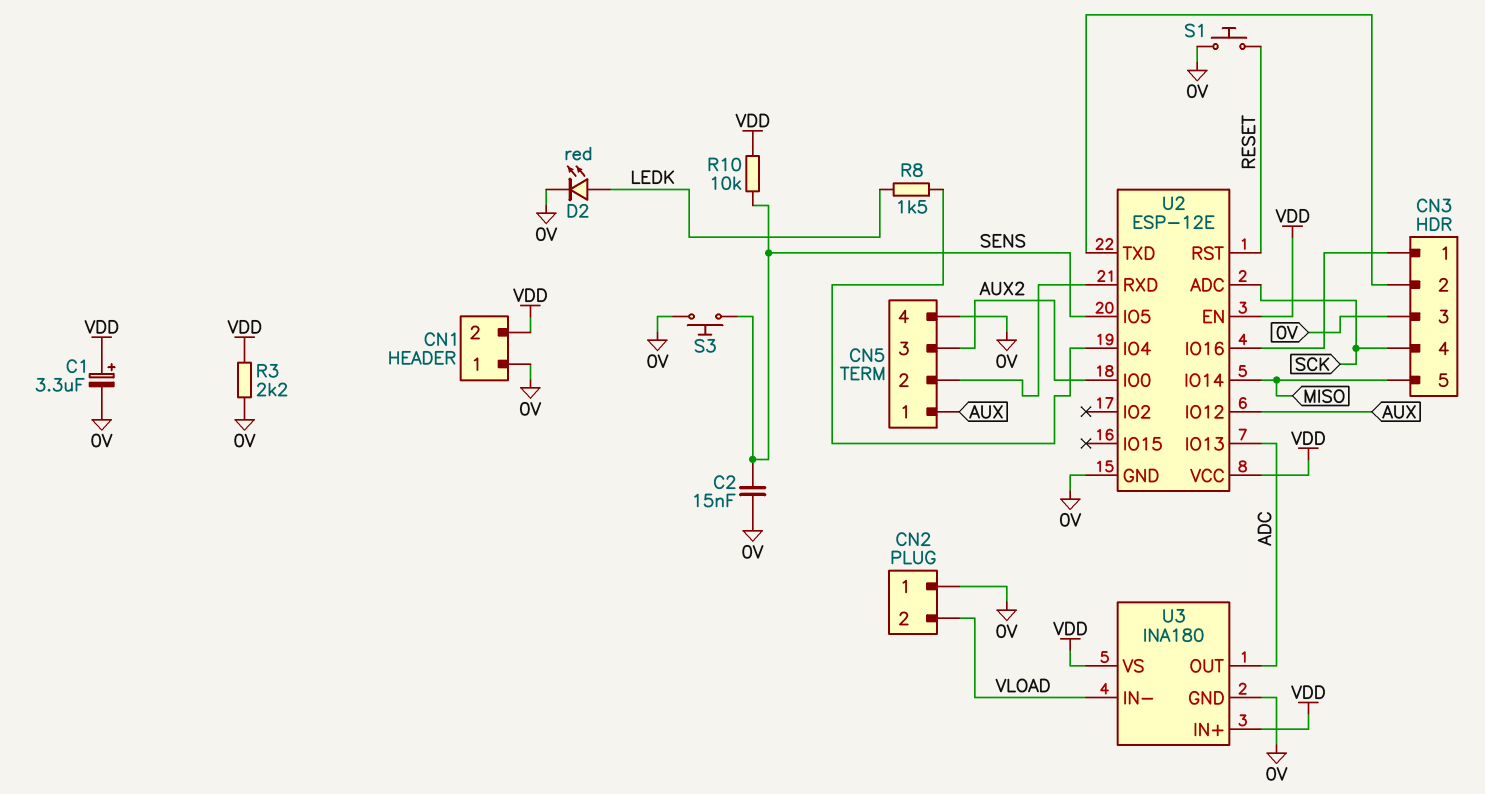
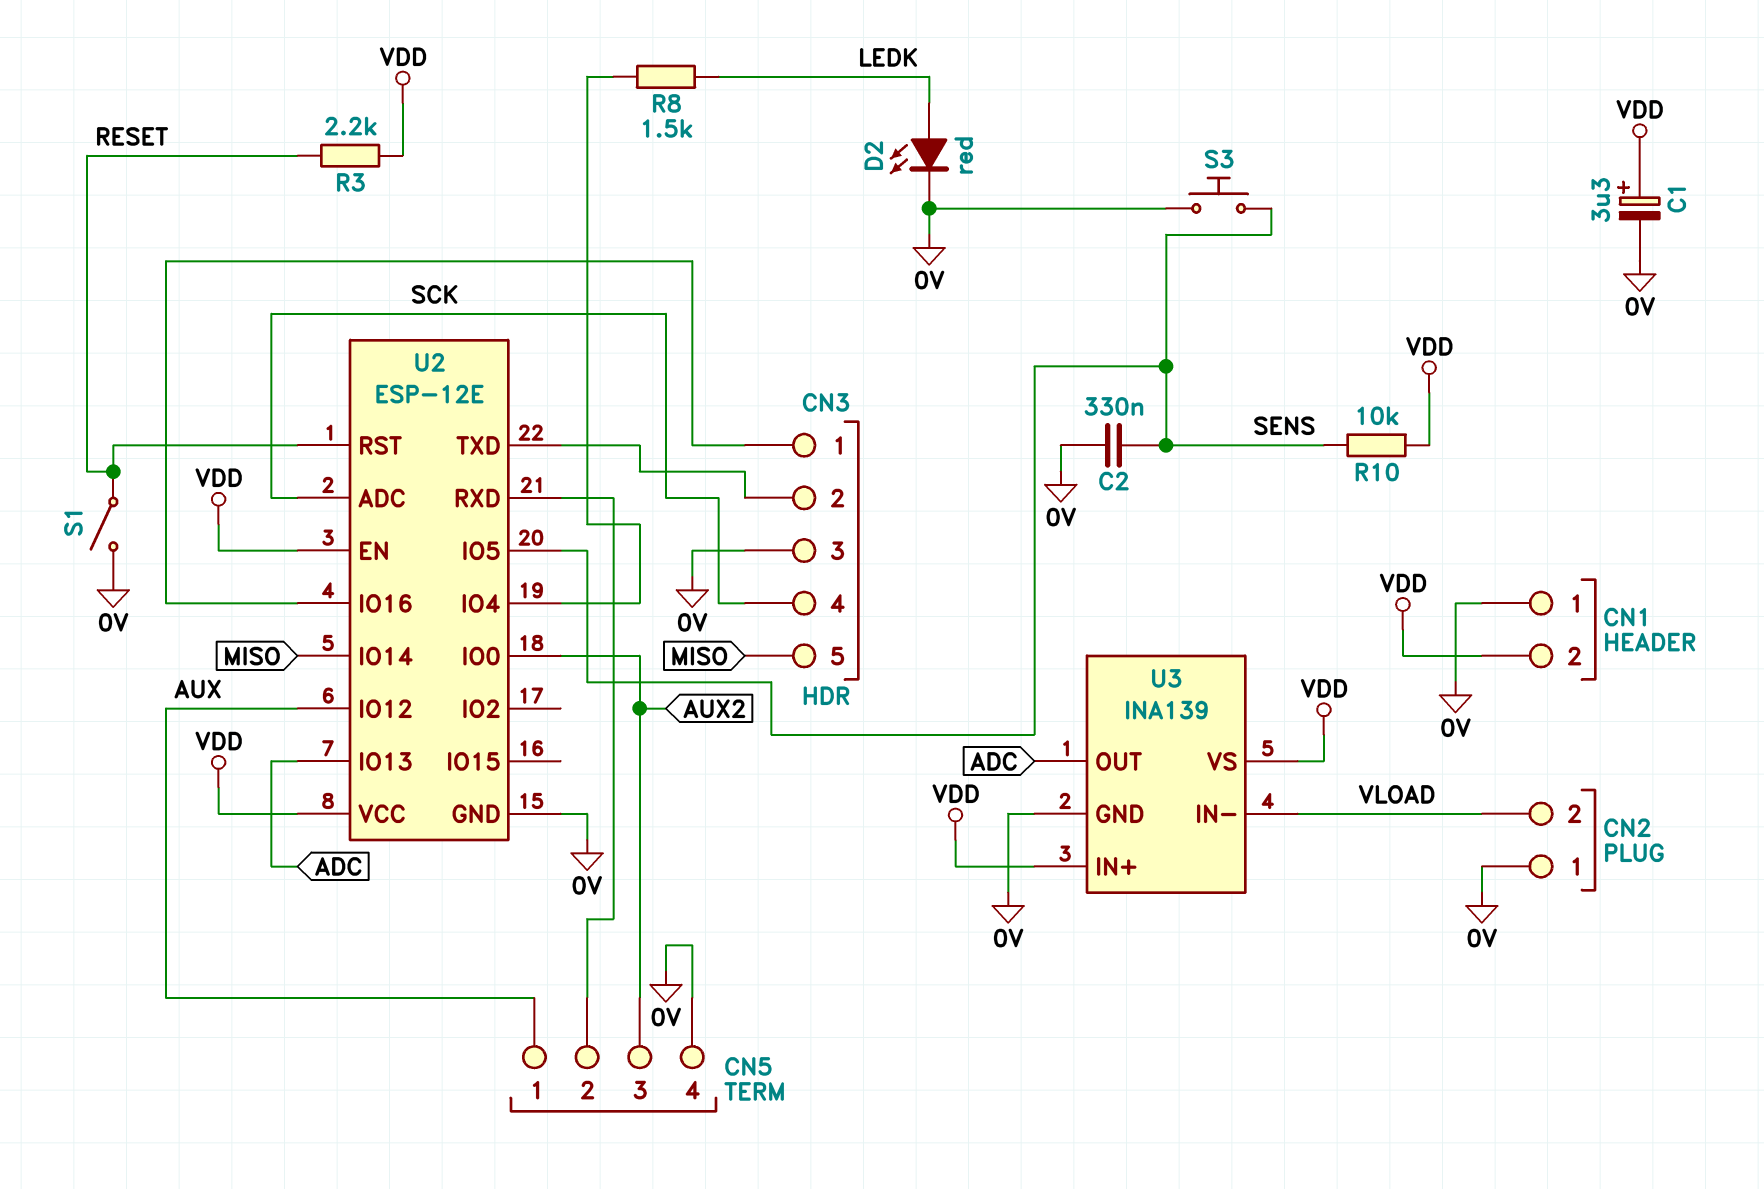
C2: 15nF (0V, SENS) -> 330nF (0V, SENS)
R3: 2.2k (0V, VDD) -> 2.2k (RESET, VDD)
S1: button (0V, RESET) -> switch (0V, RESET)
U3: INA180 -> INA139

